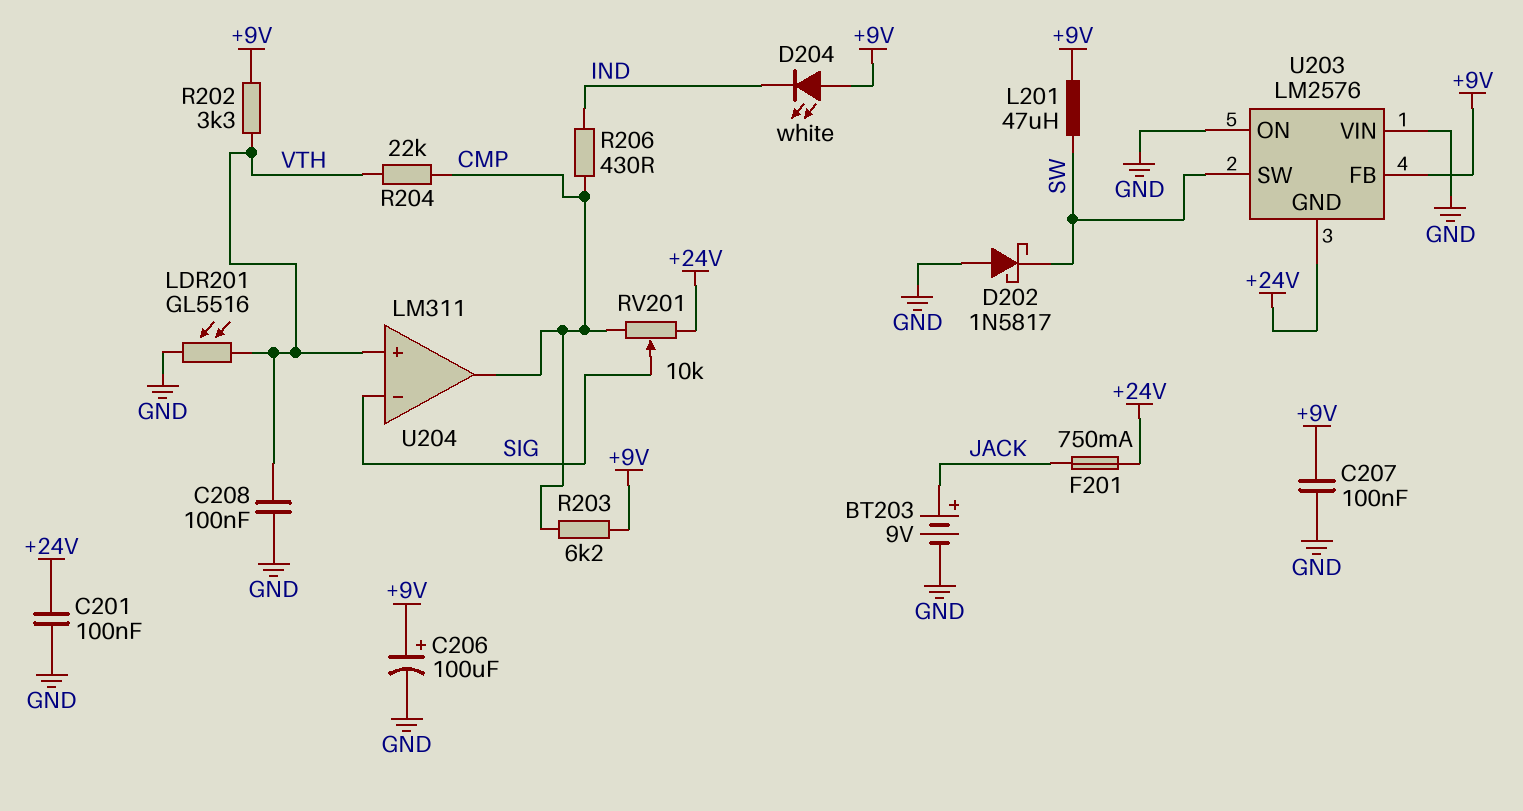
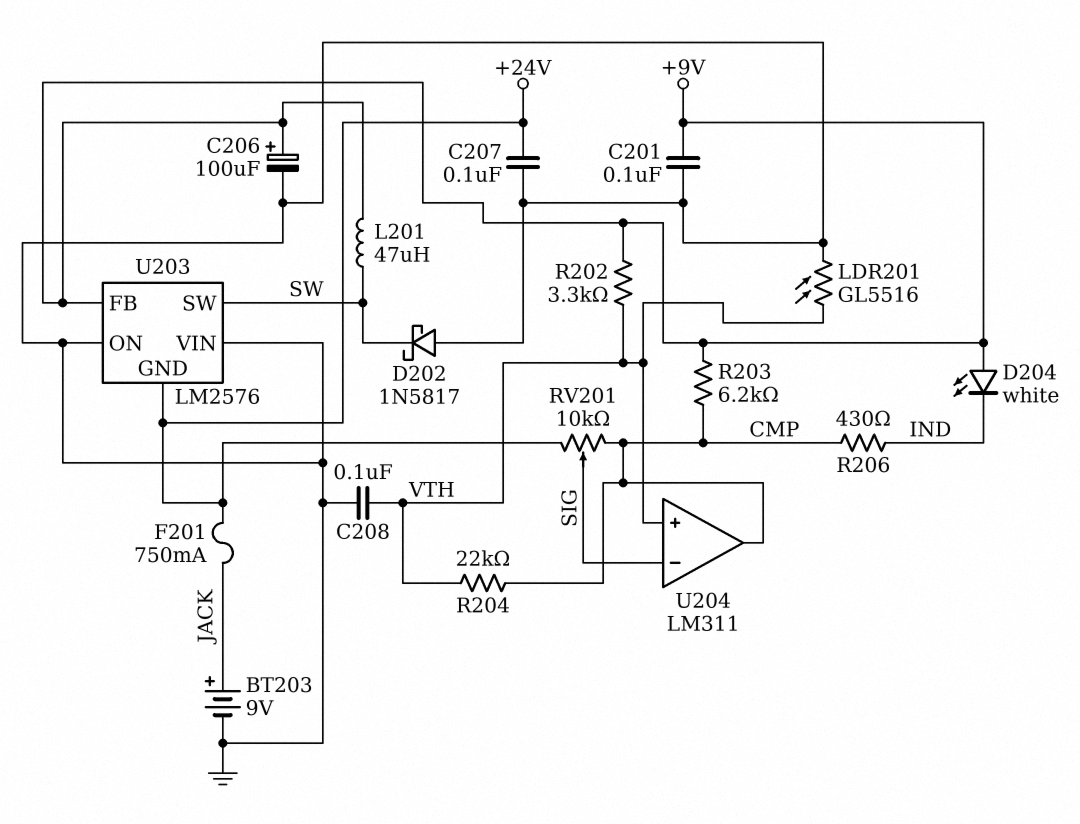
C201: 100nF (+24V, GND) -> 100nF (+9V, GND)
C207: 100nF (+9V, GND) -> 100nF (+24V, GND)

